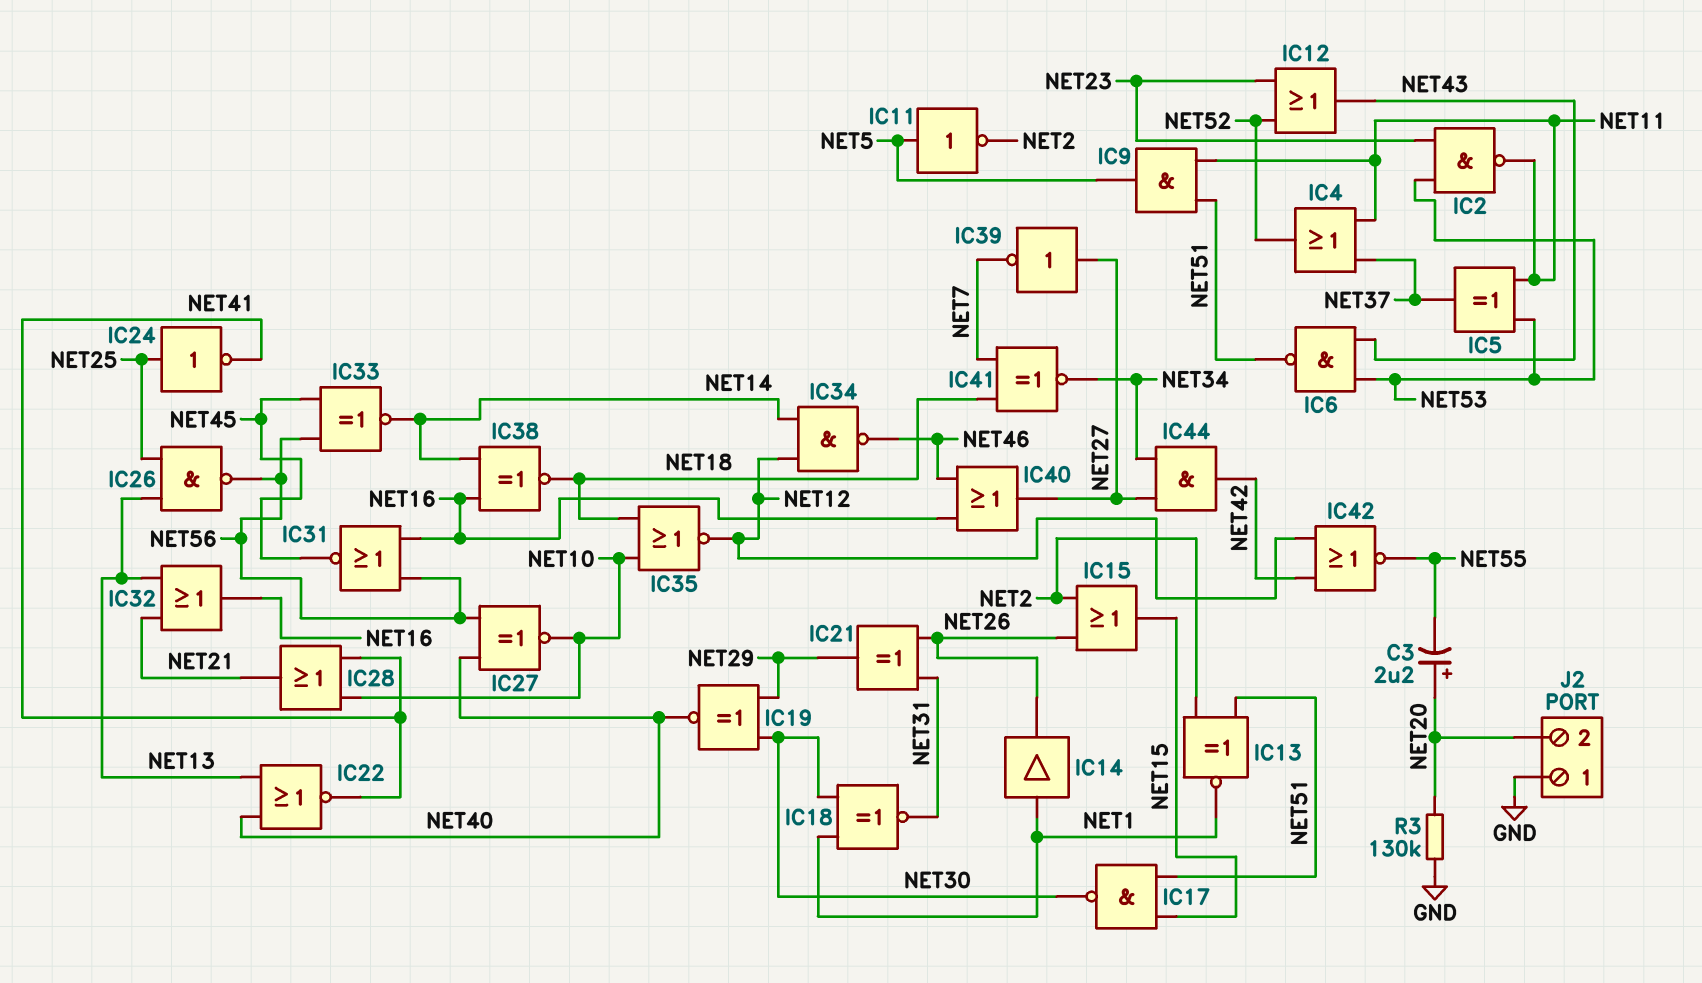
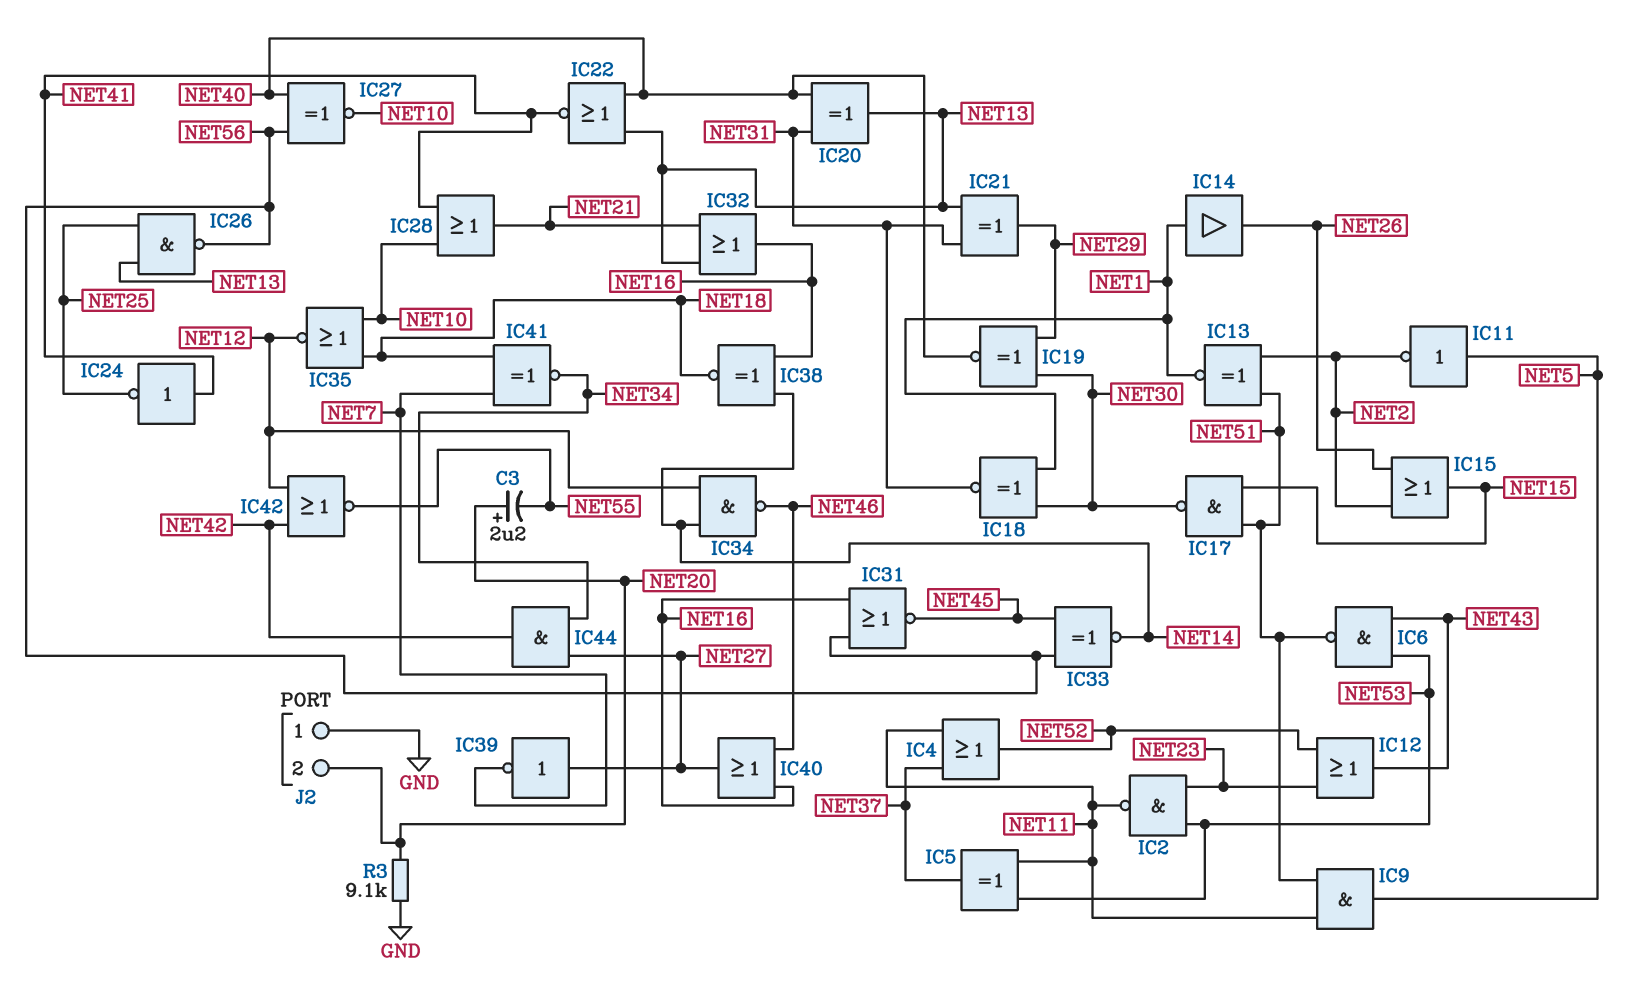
IC20: none -> XOR (in NET31, in NET40, out NET13)
IC21: XOR (in NET26, in NET31, out NET29) -> XOR (in NET13, in NET31, out NET29)
IC24: NOT (in NET25, out NET41) -> NOT (in NET41, out NET25)
R3: 130k (GND, NET20) -> 9.1k (GND, NET20)

